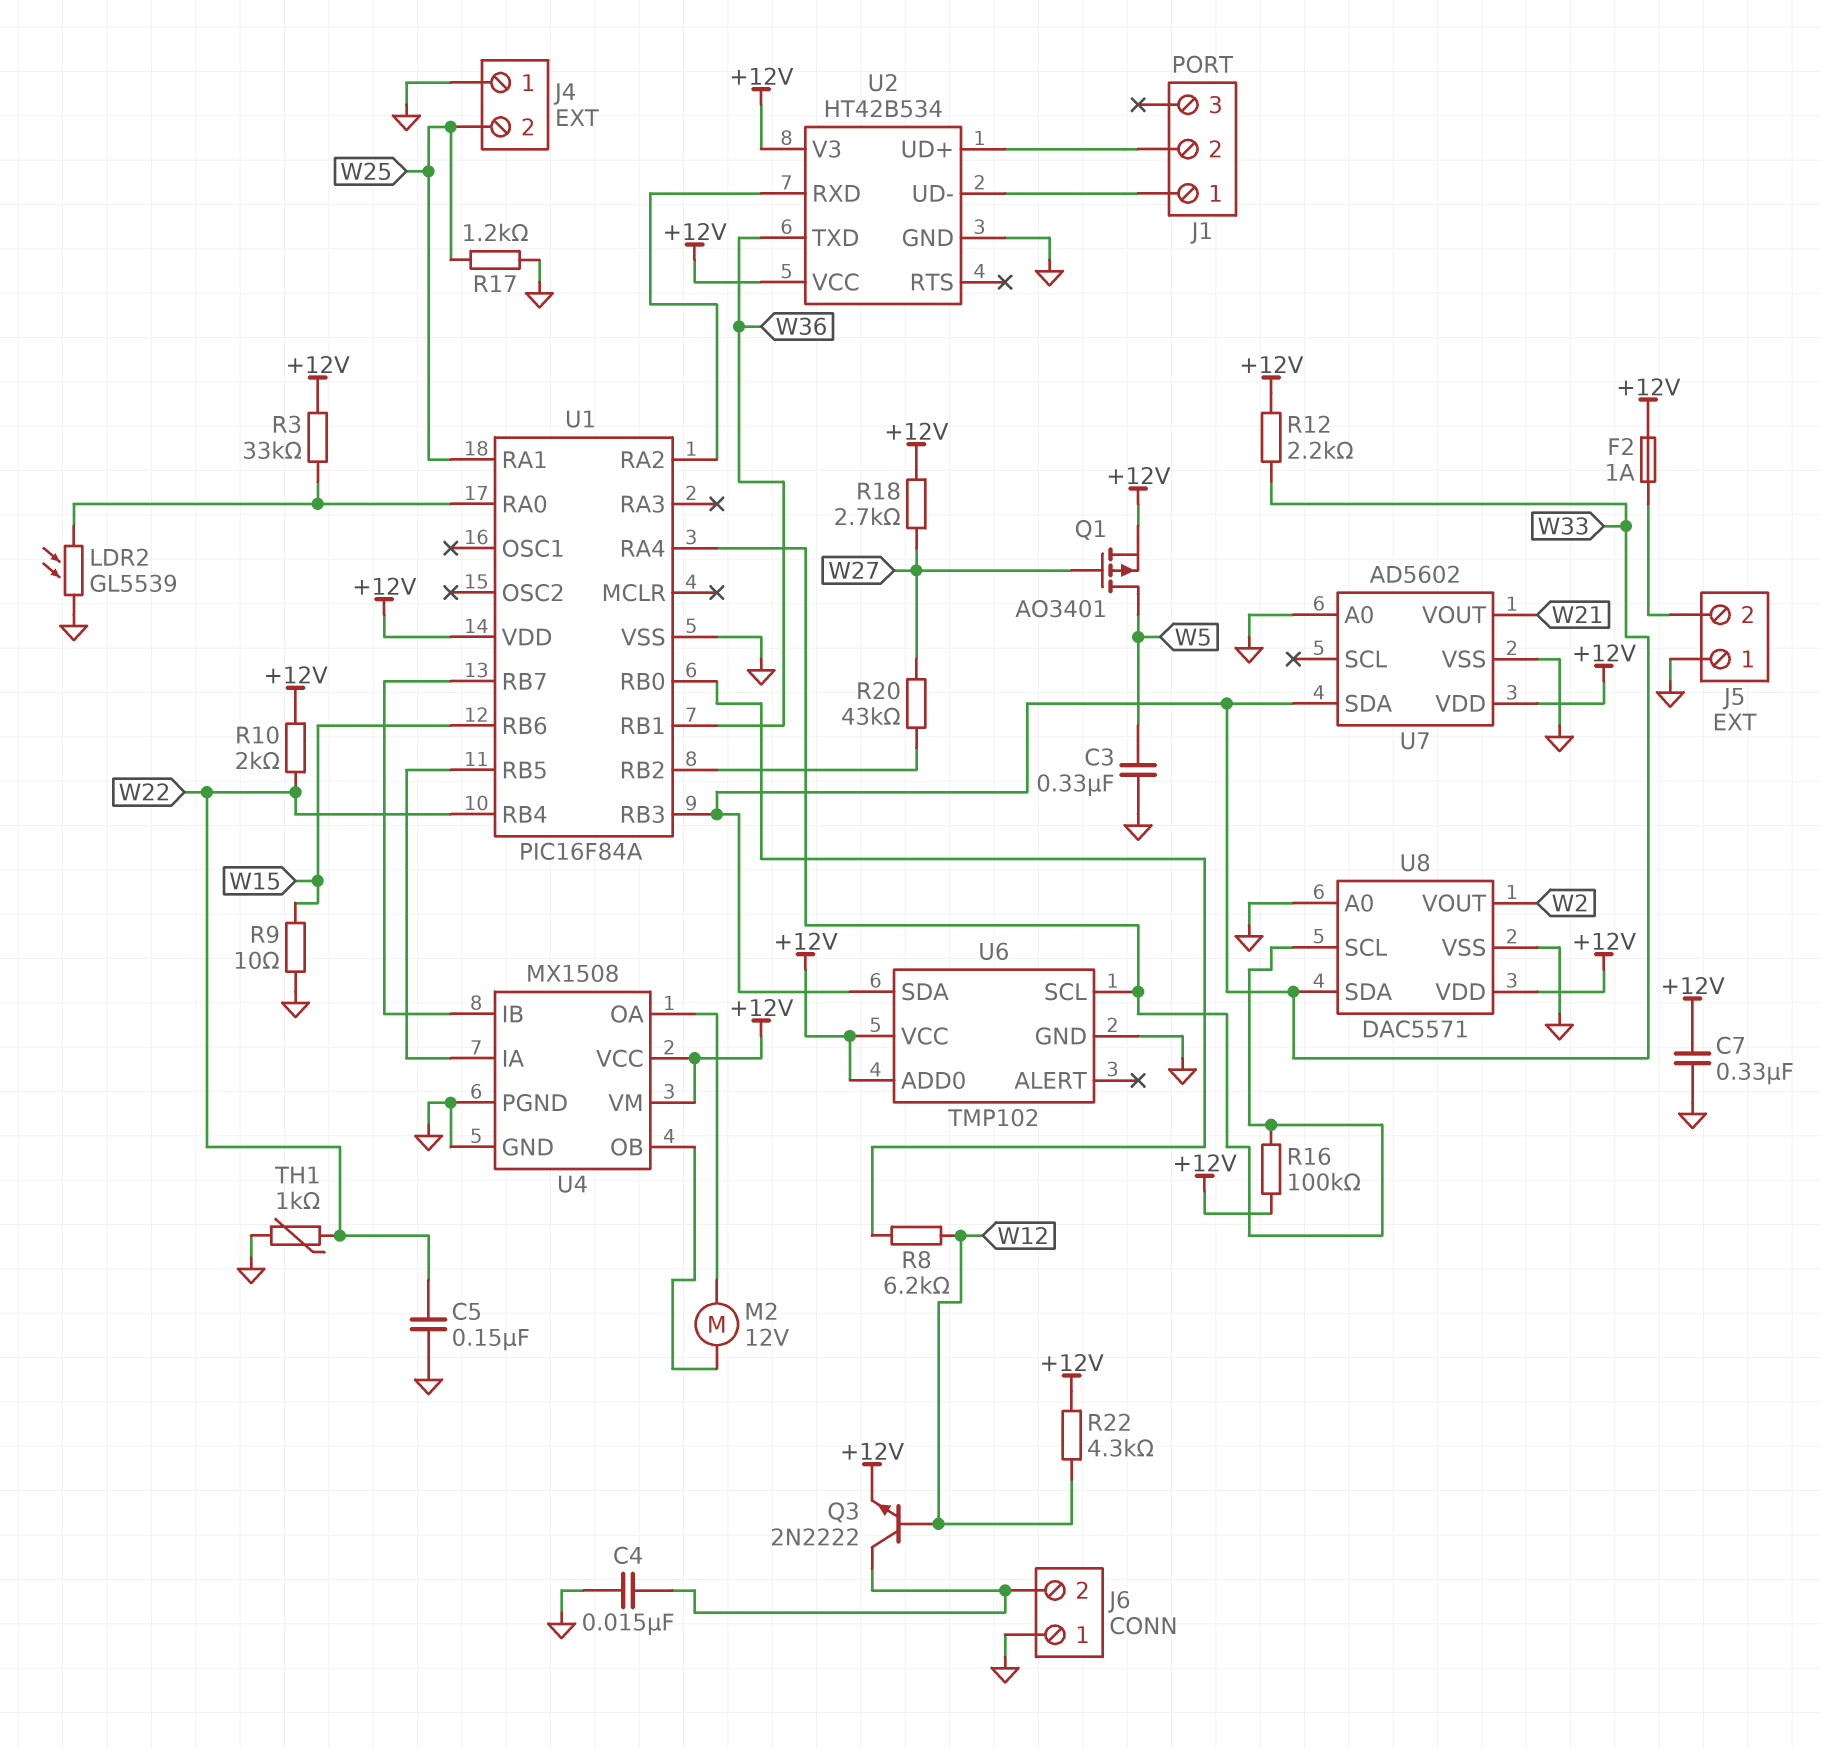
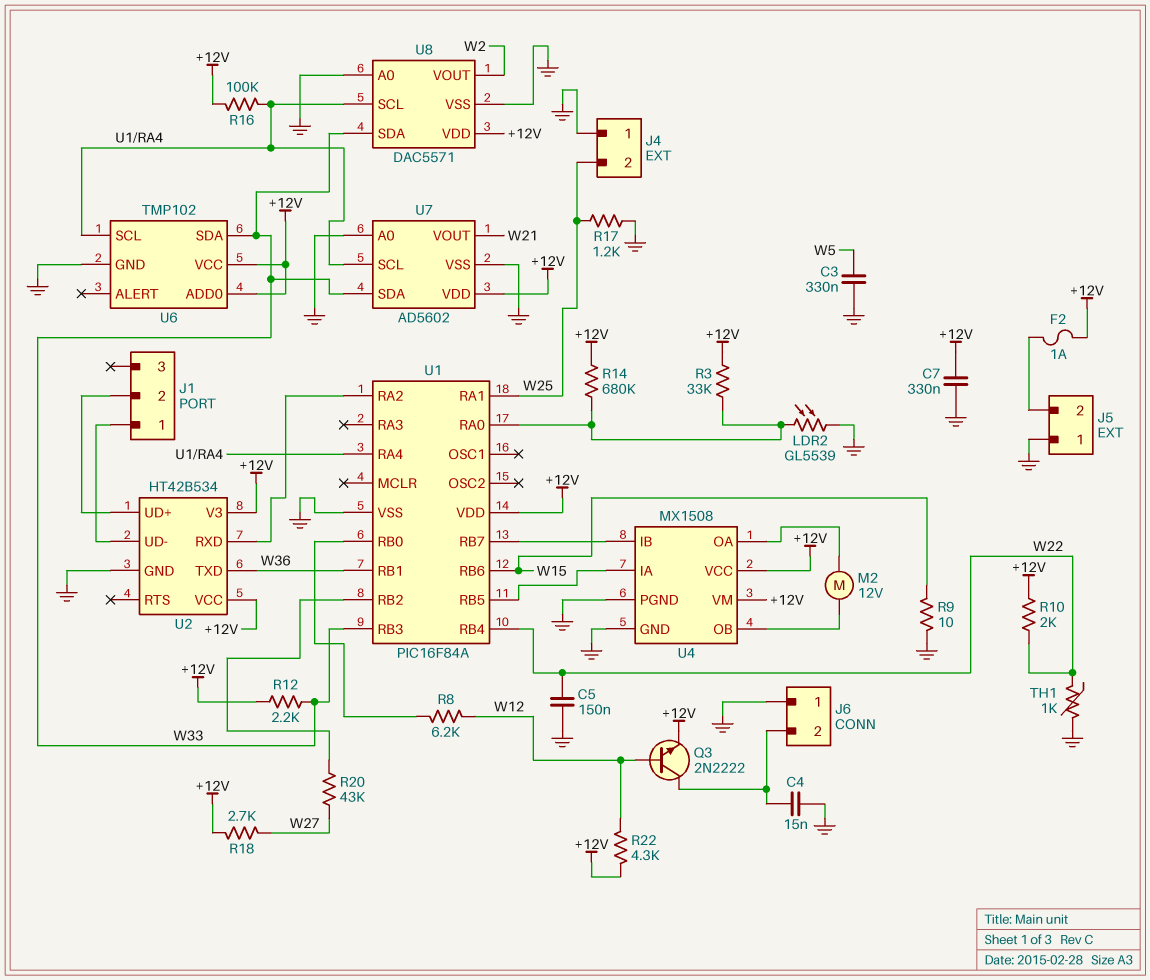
Q1: PMOS AO3401 (G W27, D W5, S +12V) -> none
R14: none -> 680k (+12V, U1/RA0)
U7 pin SCL: none -> U1/RA4

